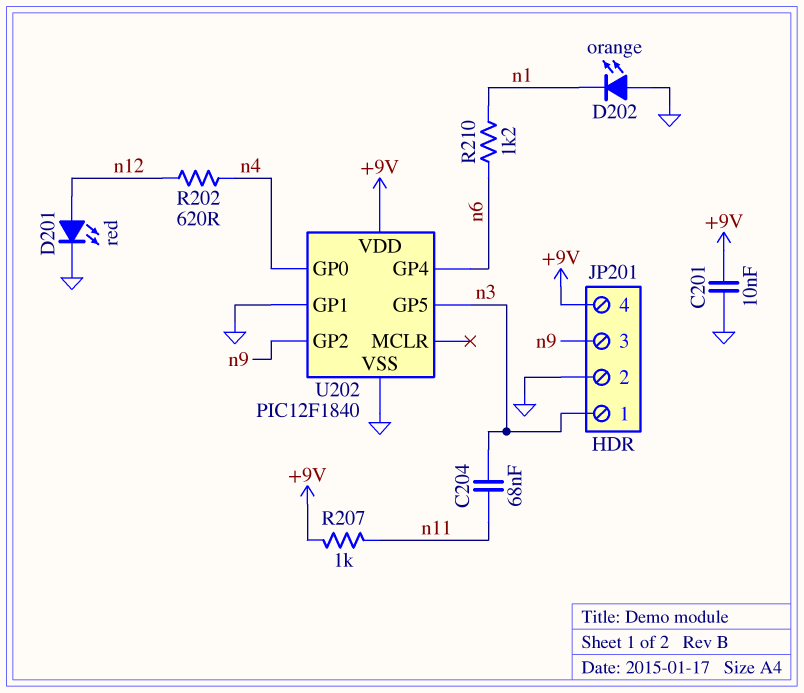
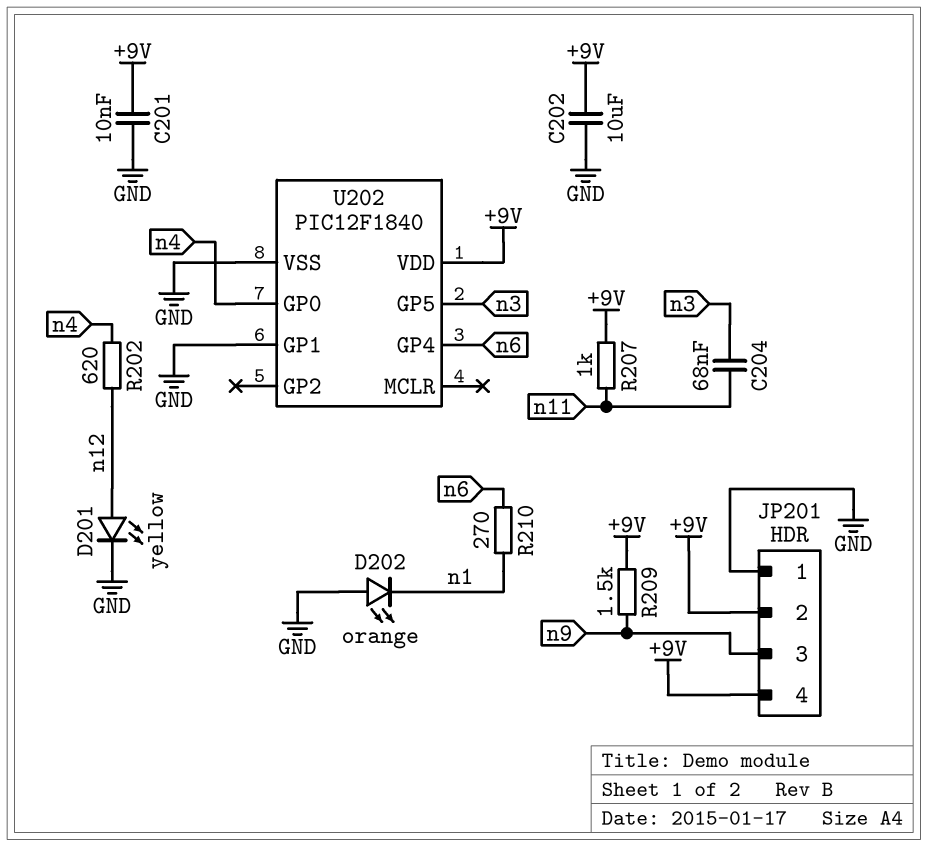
C202: none -> 10uF (+9V, GND)
D201: LED red (A n12, K GND) -> LED yellow (A n12, K GND)
JP201 pin 1: n3 -> GND
JP201 pin 2: GND -> +9V
R209: none -> 1.5k (+9V, n9)
R210: 1.2k (n1, n6) -> 270 (n1, n6)
U202 pin GP2: n9 -> none

